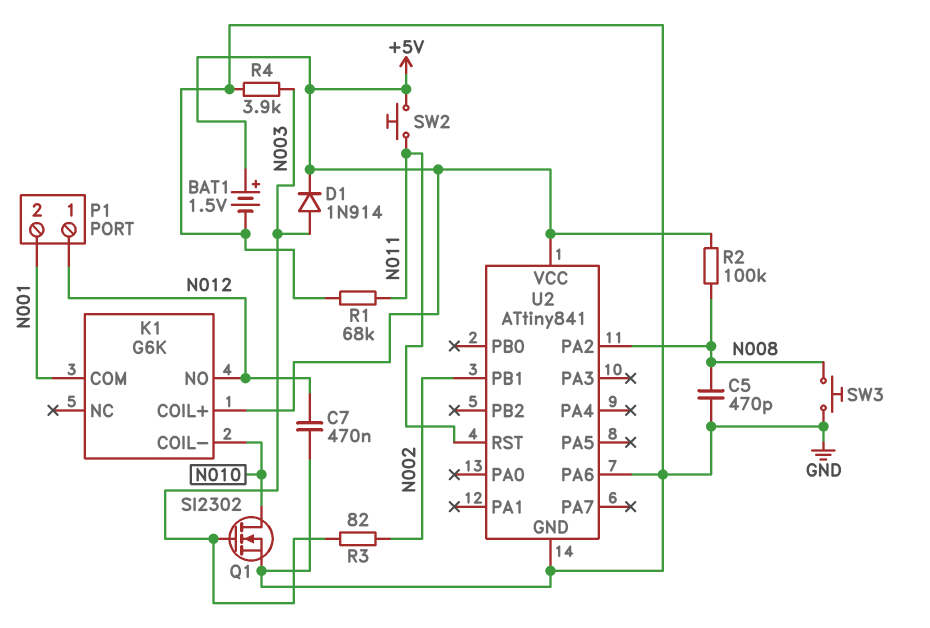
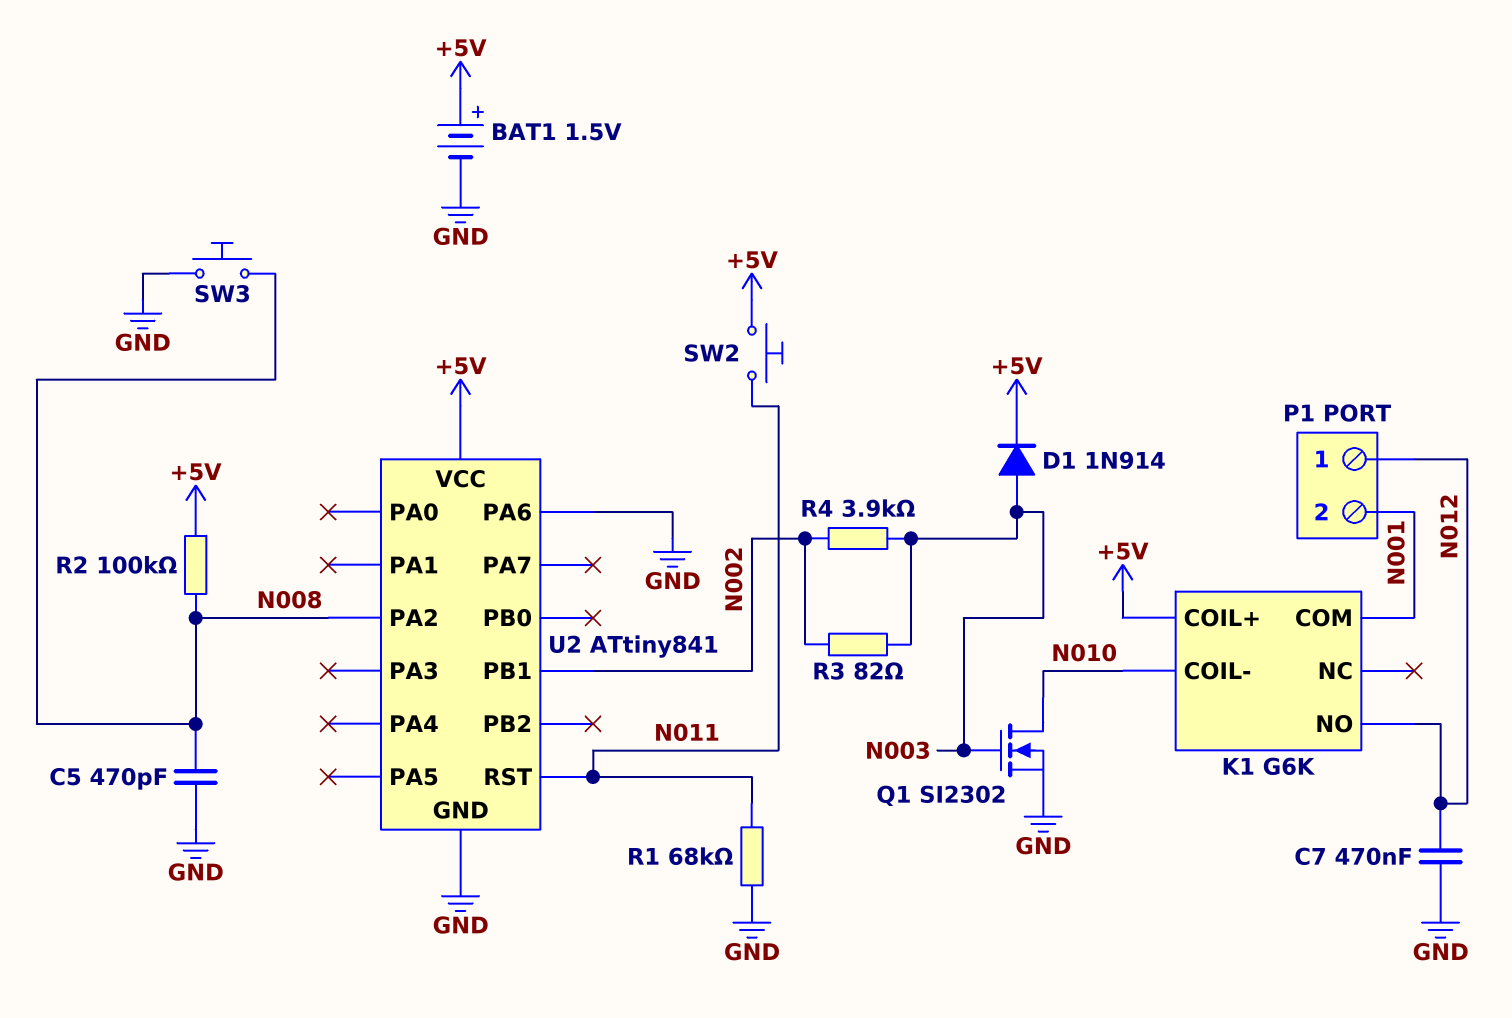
R4: 3.9k (GND, N003) -> 3.9k (N002, N003)

